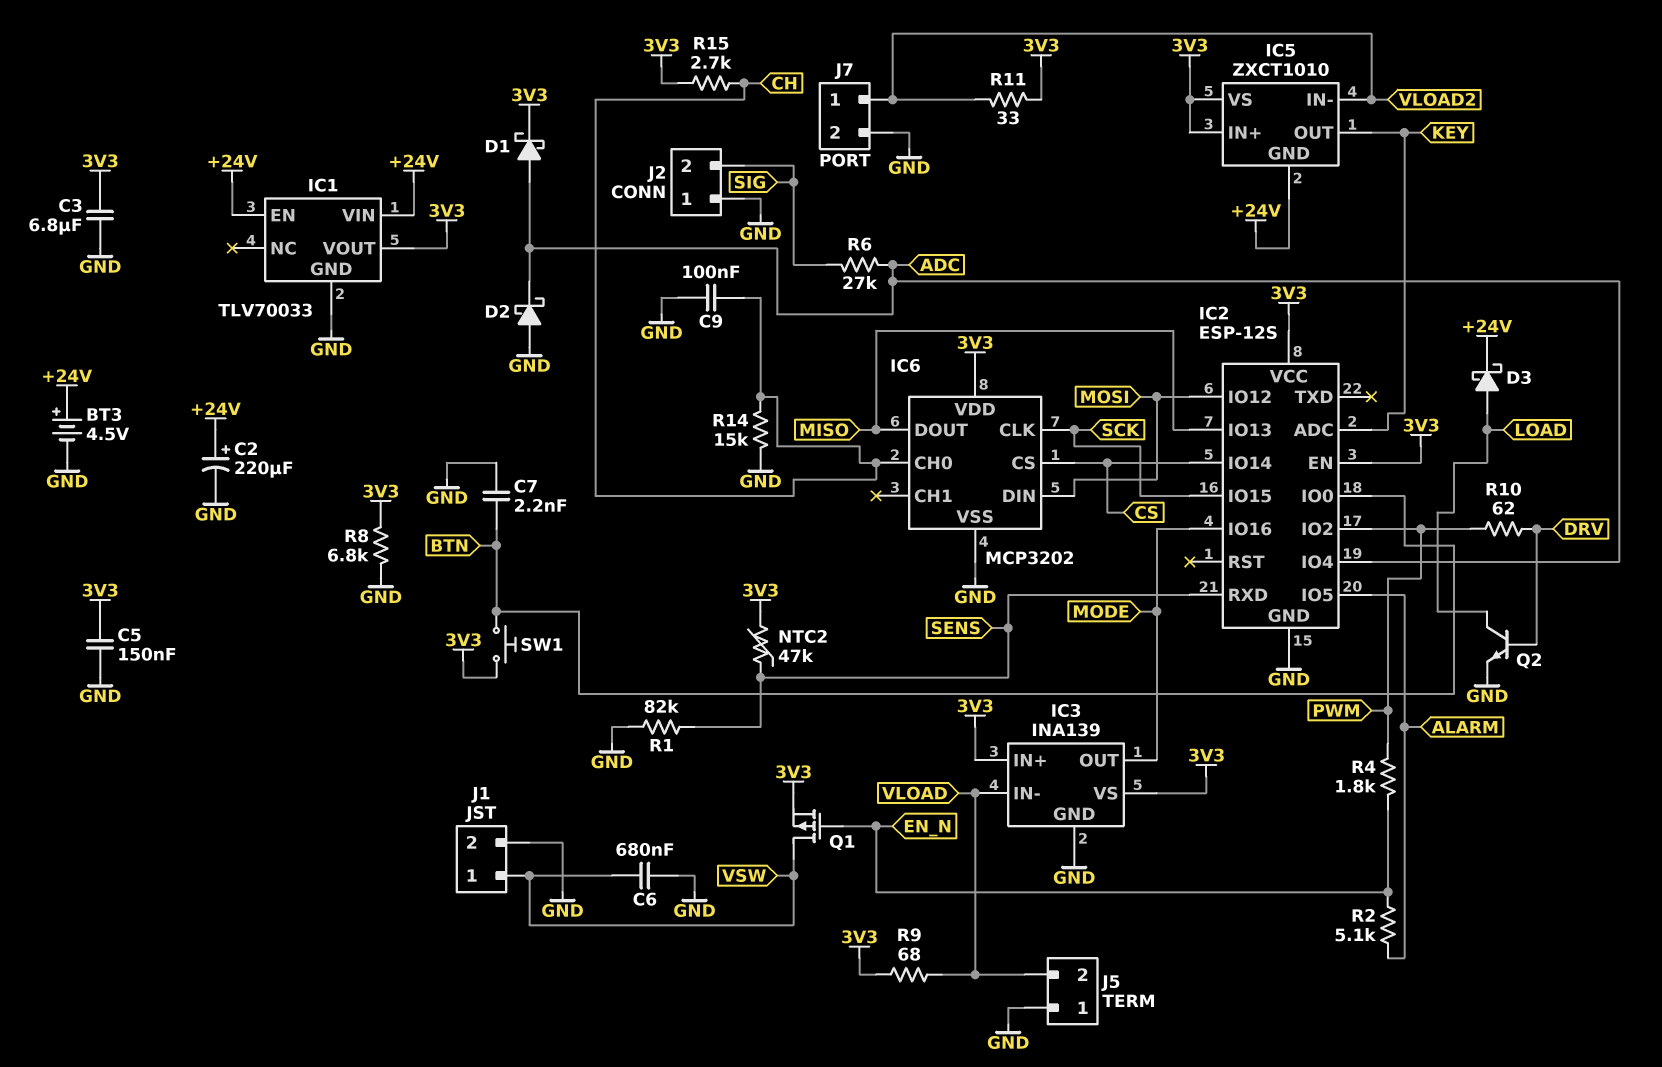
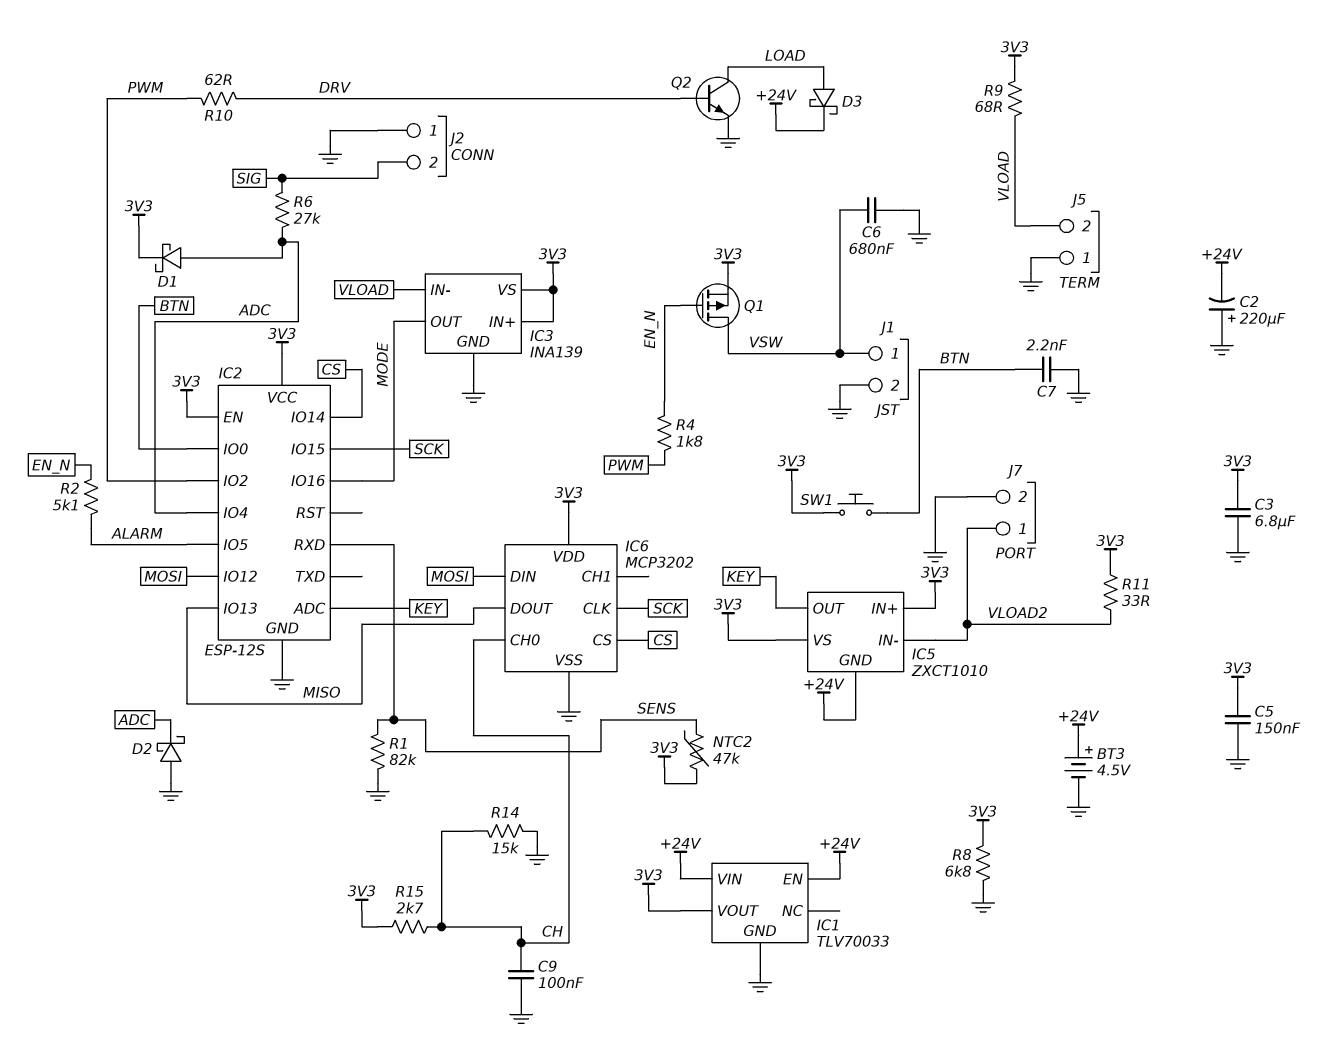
C2: 220uF (plus +24V, minus GND) -> 220uF (plus GND, minus +24V)

